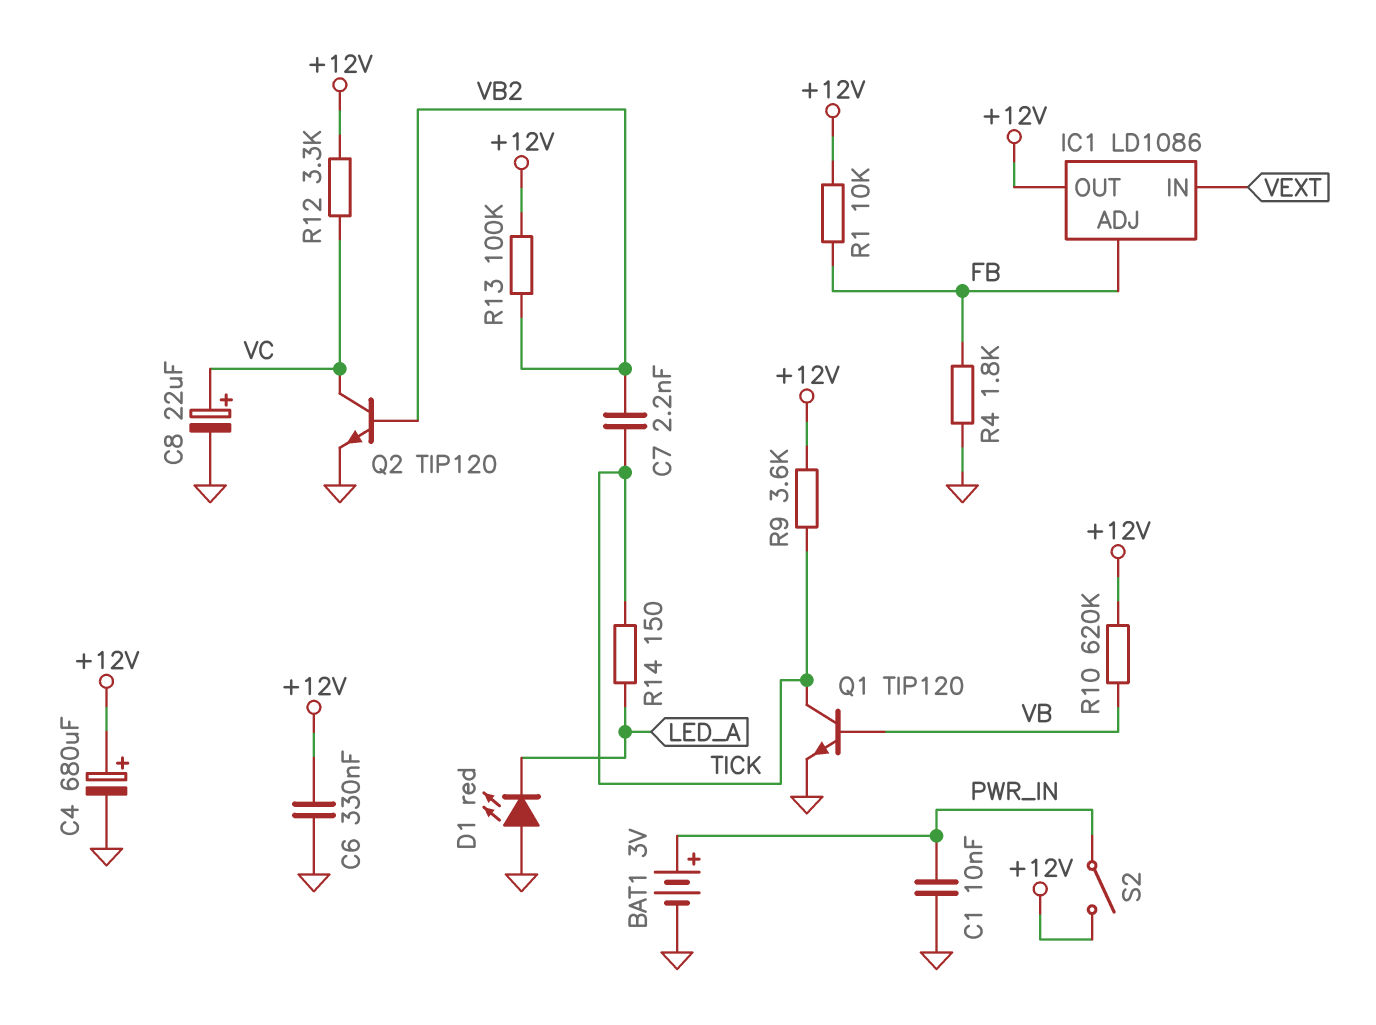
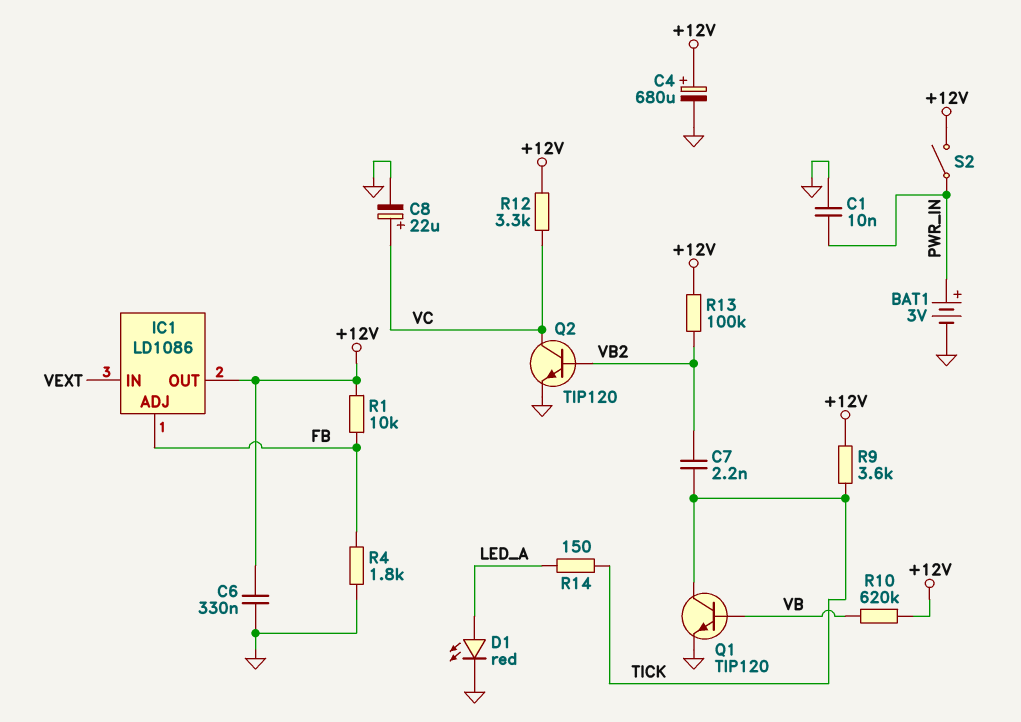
D1: LED red (A GND, K LED_A) -> LED red (A LED_A, K GND)

